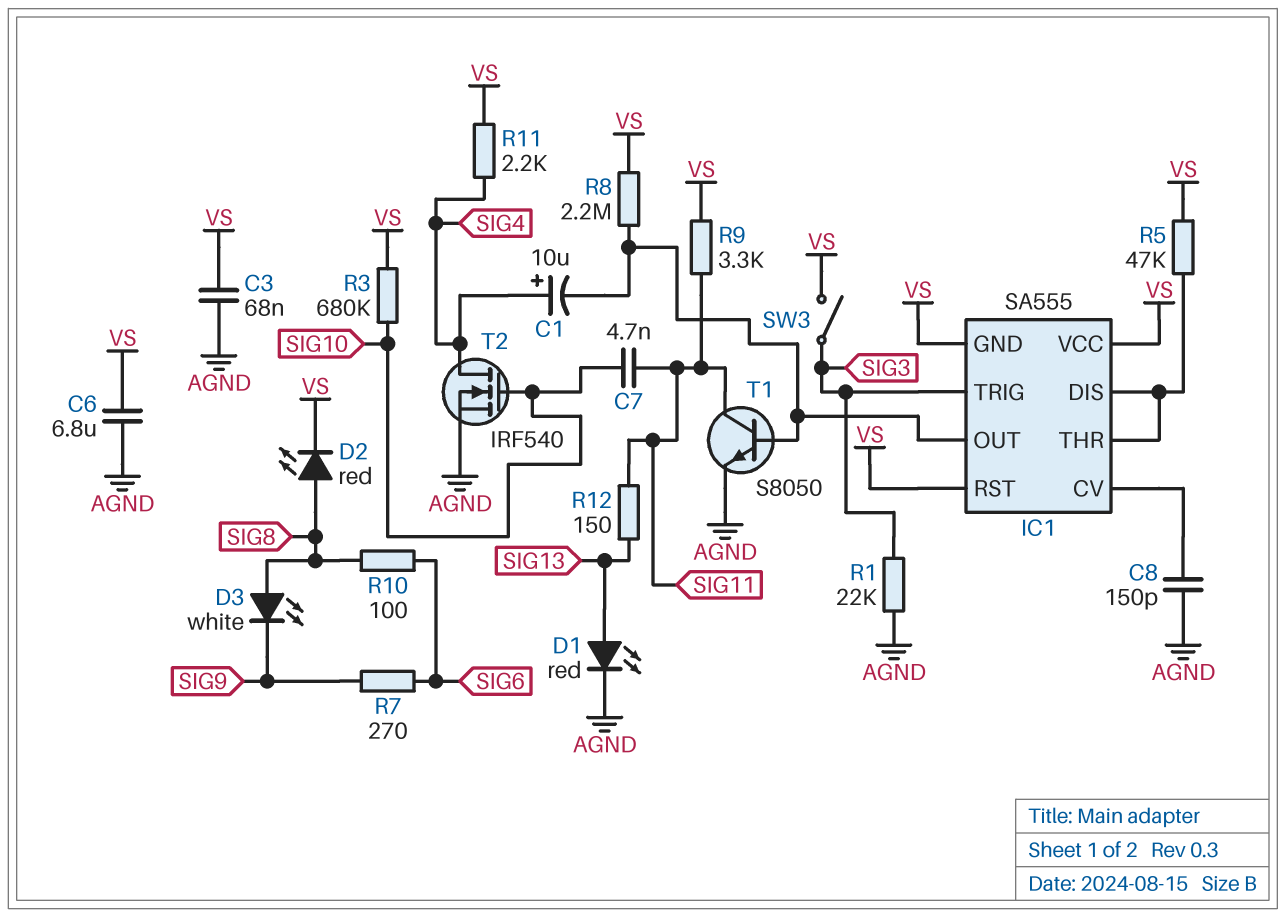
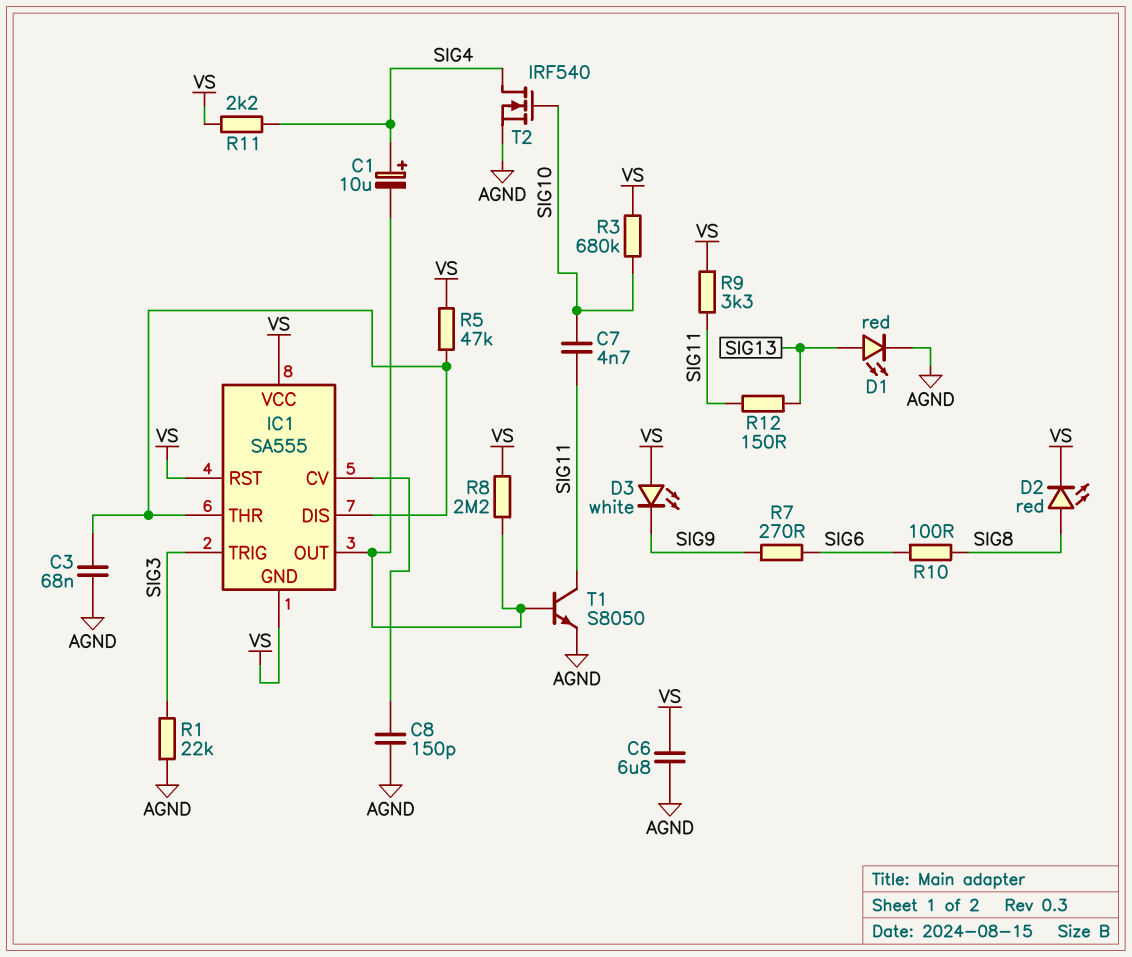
C3: 68nF (AGND, VS) -> 68nF (AGND, IC1/DIS)
D3: LED white (A SIG8, K SIG9) -> LED white (A VS, K SIG9)
SW3: switch (SIG3, VS) -> none

